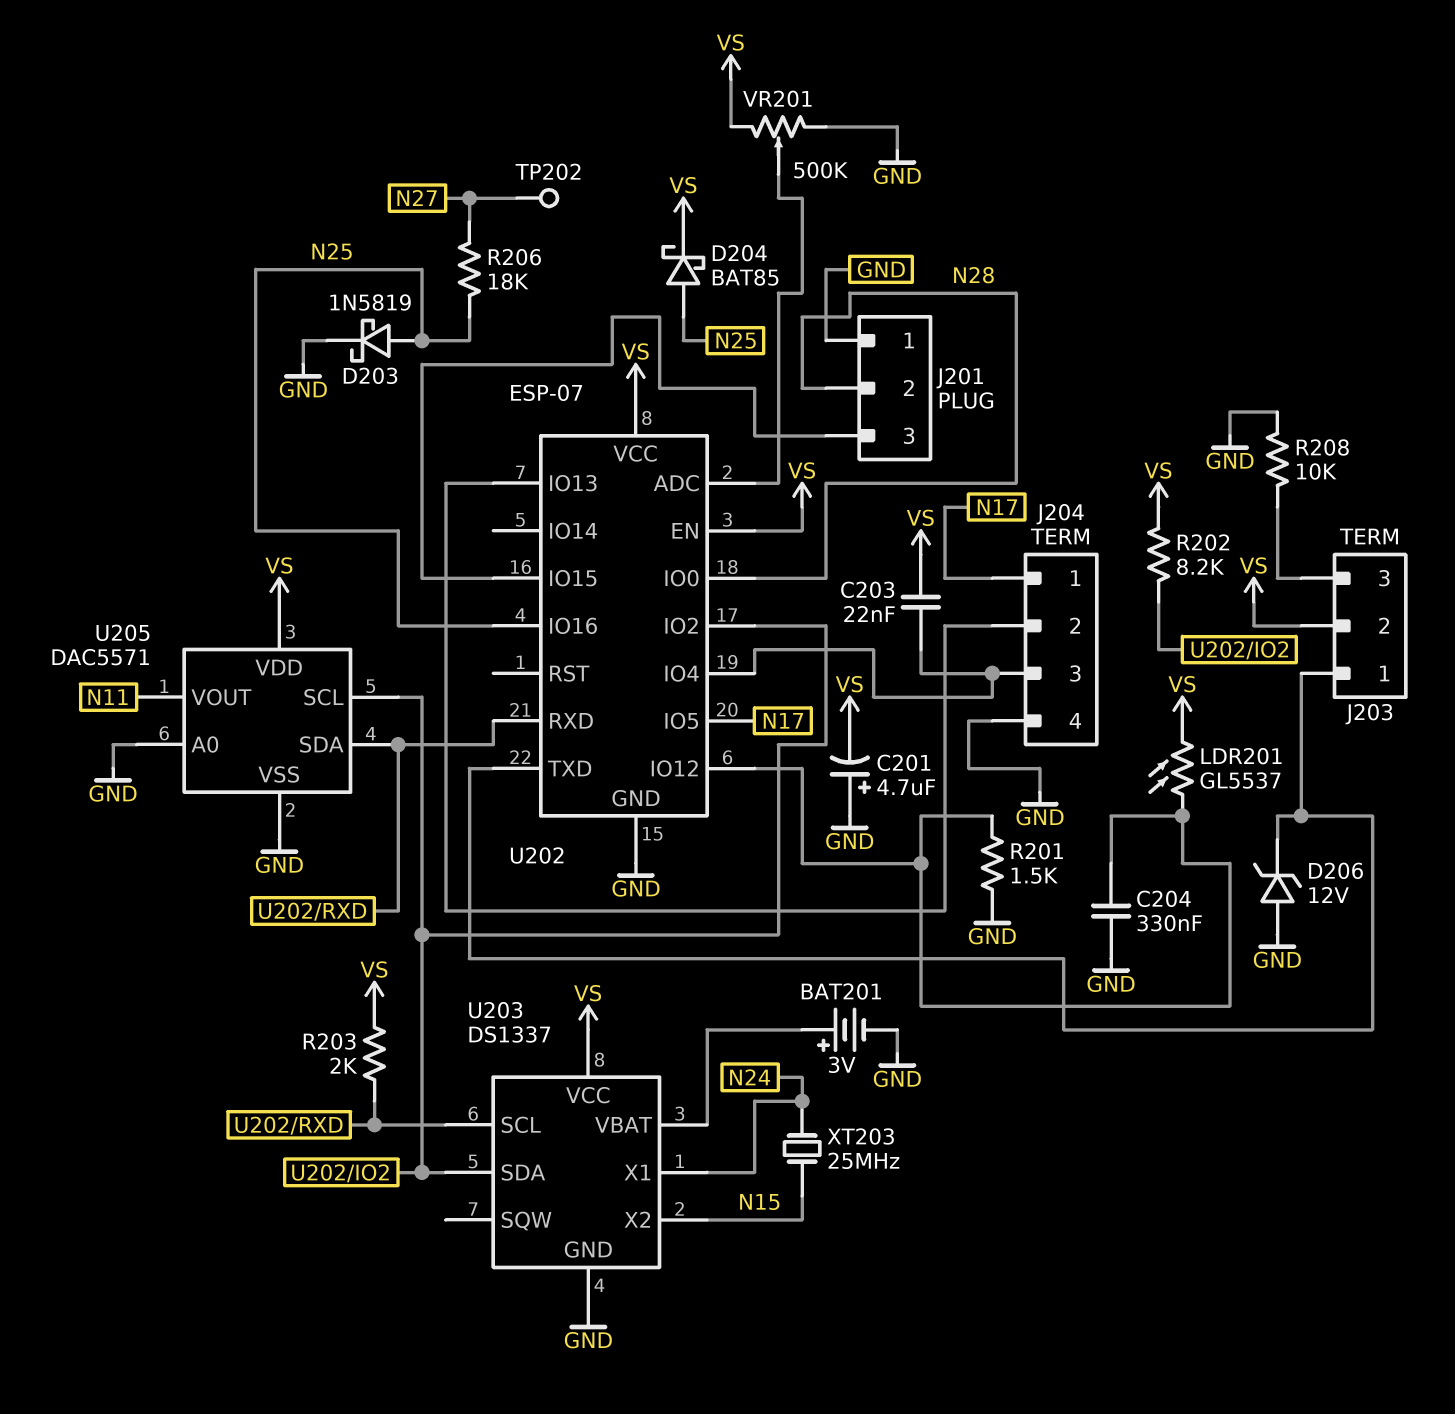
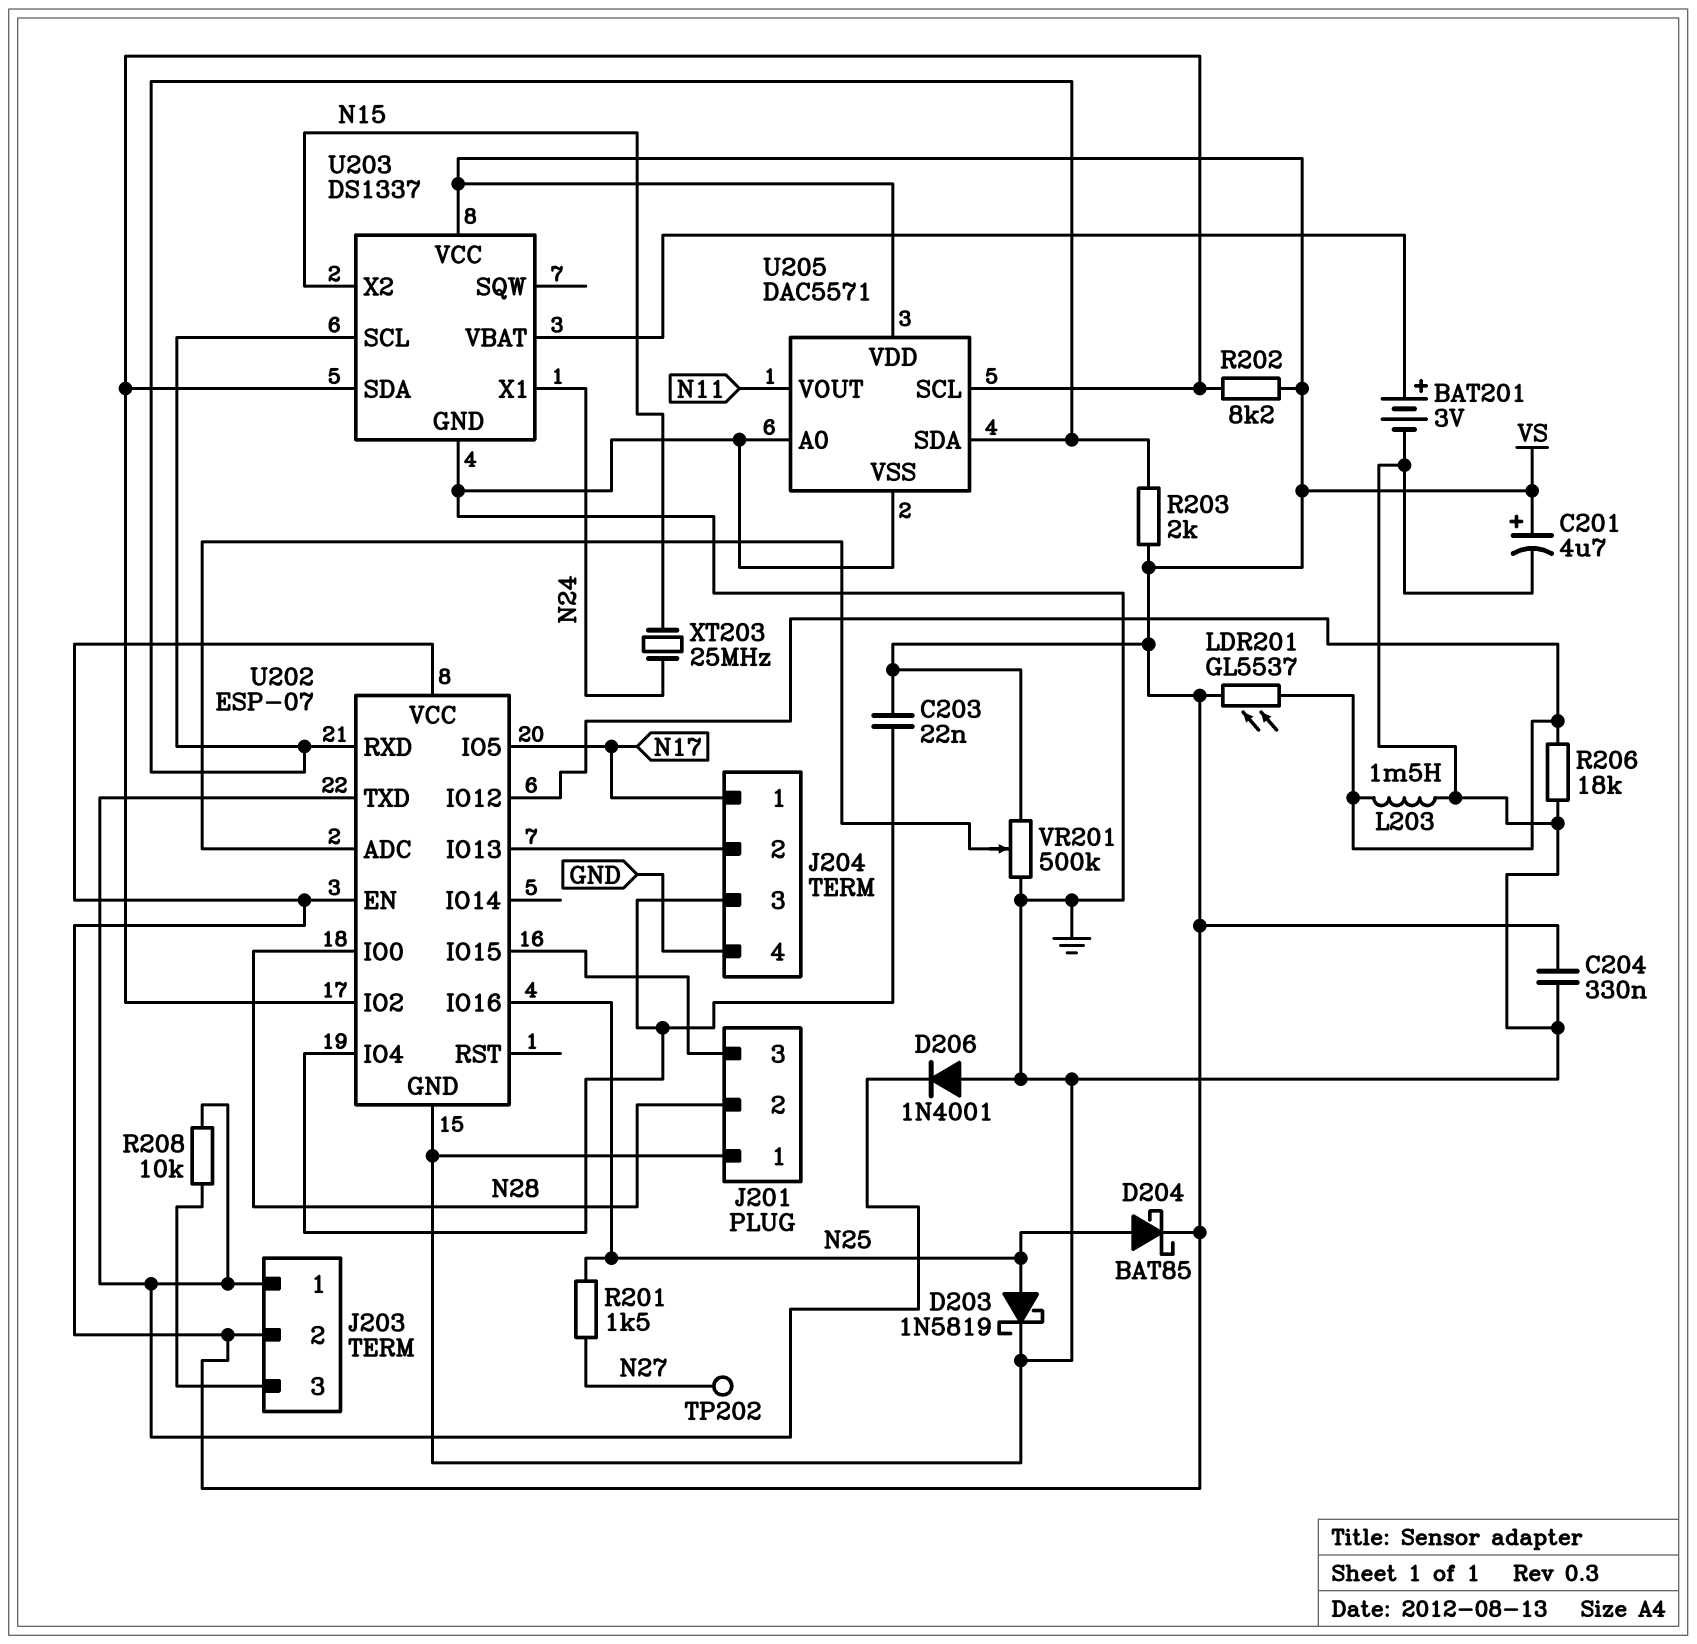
C201: 4.7uF (plus GND, minus VS) -> 4.7uF (plus VS, minus GND)
C204: 330nF (GND, U202/IO12) -> 330nF (GND, VS)
D206: zener 12V (A GND, K J203/1) -> diode 1N4001 (A GND, K J203/1)
L203: none -> 1.5mH (GND, U202/IO12)
R201: 1.5k (GND, U202/IO12) -> 1.5k (N25, N27)
R206: 18k (N25, N27) -> 18k (GND, U202/IO12)
R208: 10k (GND, J203/3) -> 10k (J203/1, J203/3)

